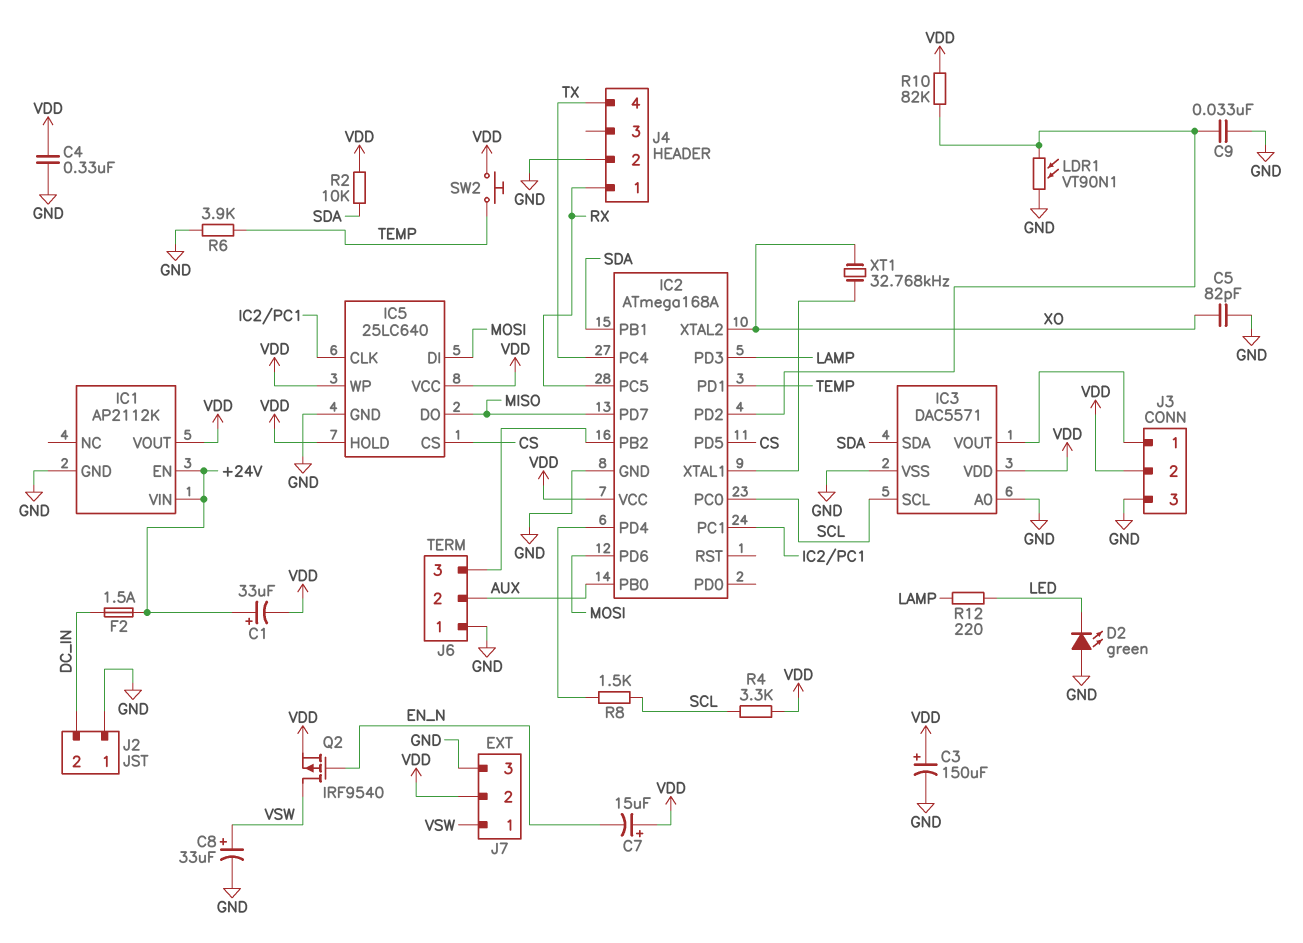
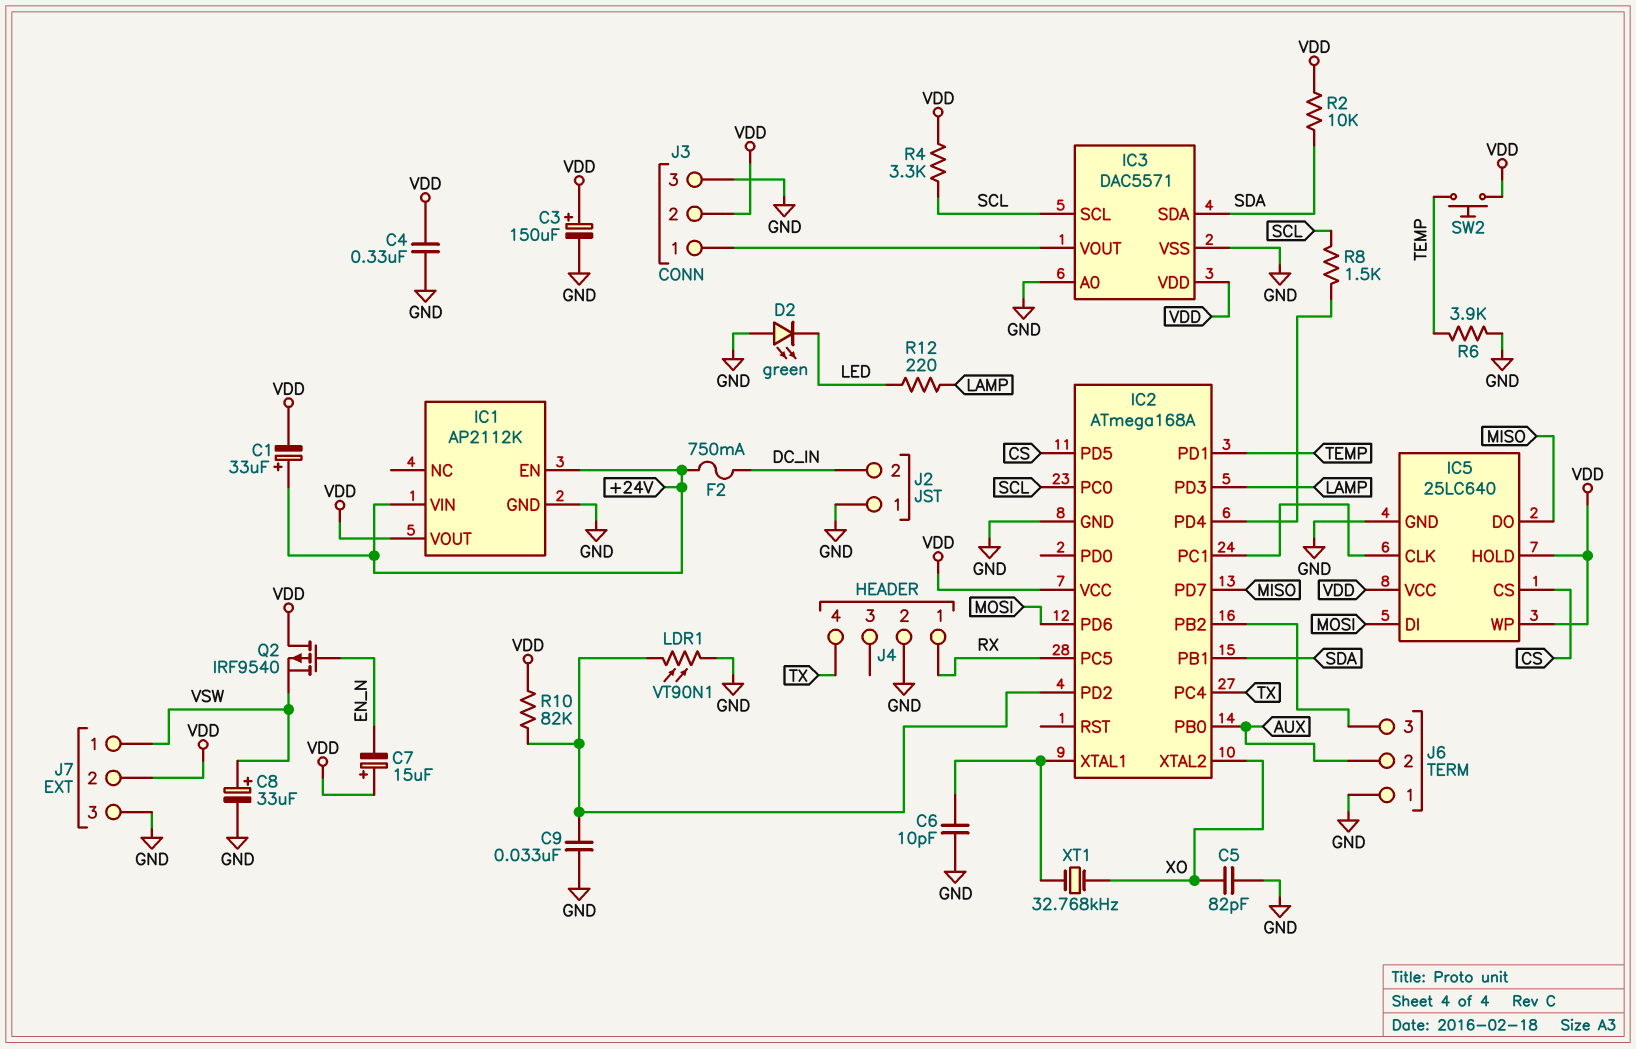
C6: none -> 10pF (GND, IC2/XTAL1)
F2: 1.5A (+24V, DC_IN) -> 750mA (+24V, DC_IN)
Q2: PMOS IRF9540 (G EN_N, D VSW, S VDD) -> PMOS IRF9540 (G EN_N, D VDD, S VSW)

